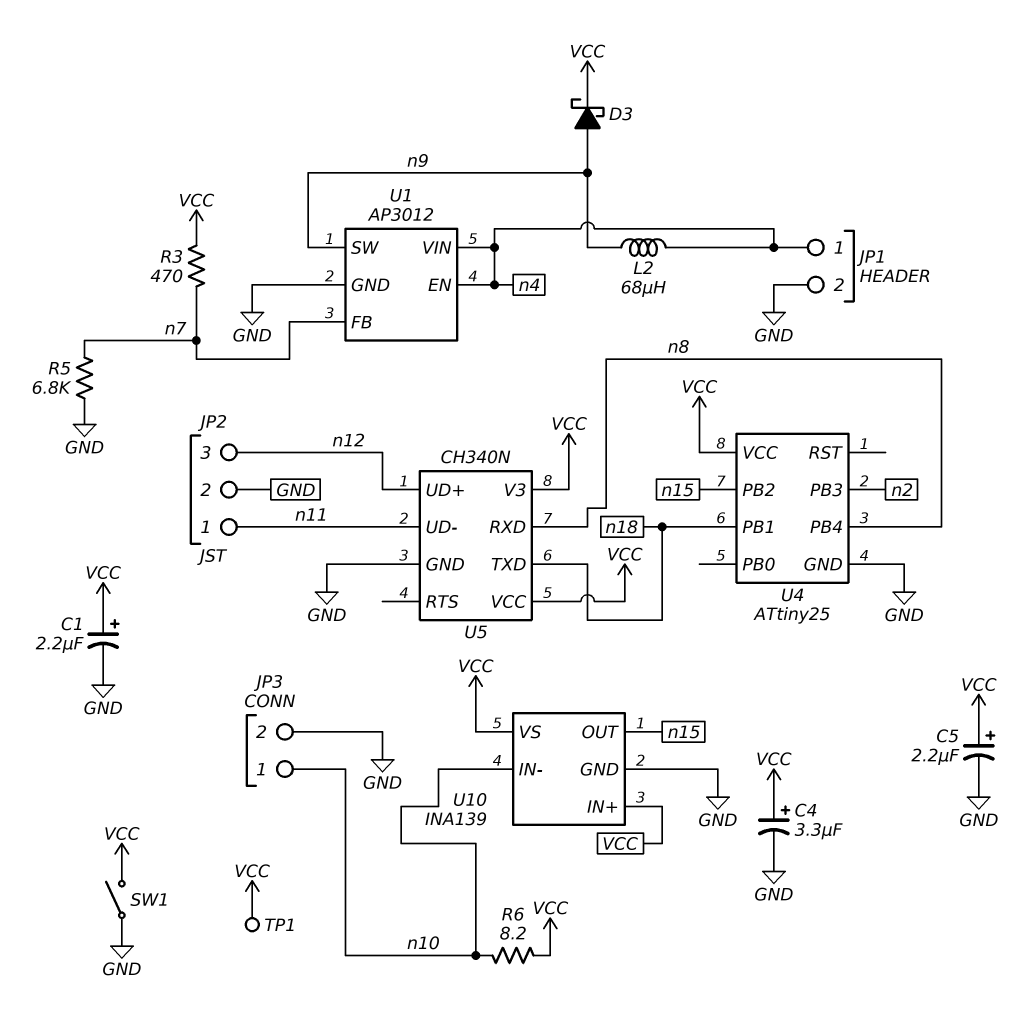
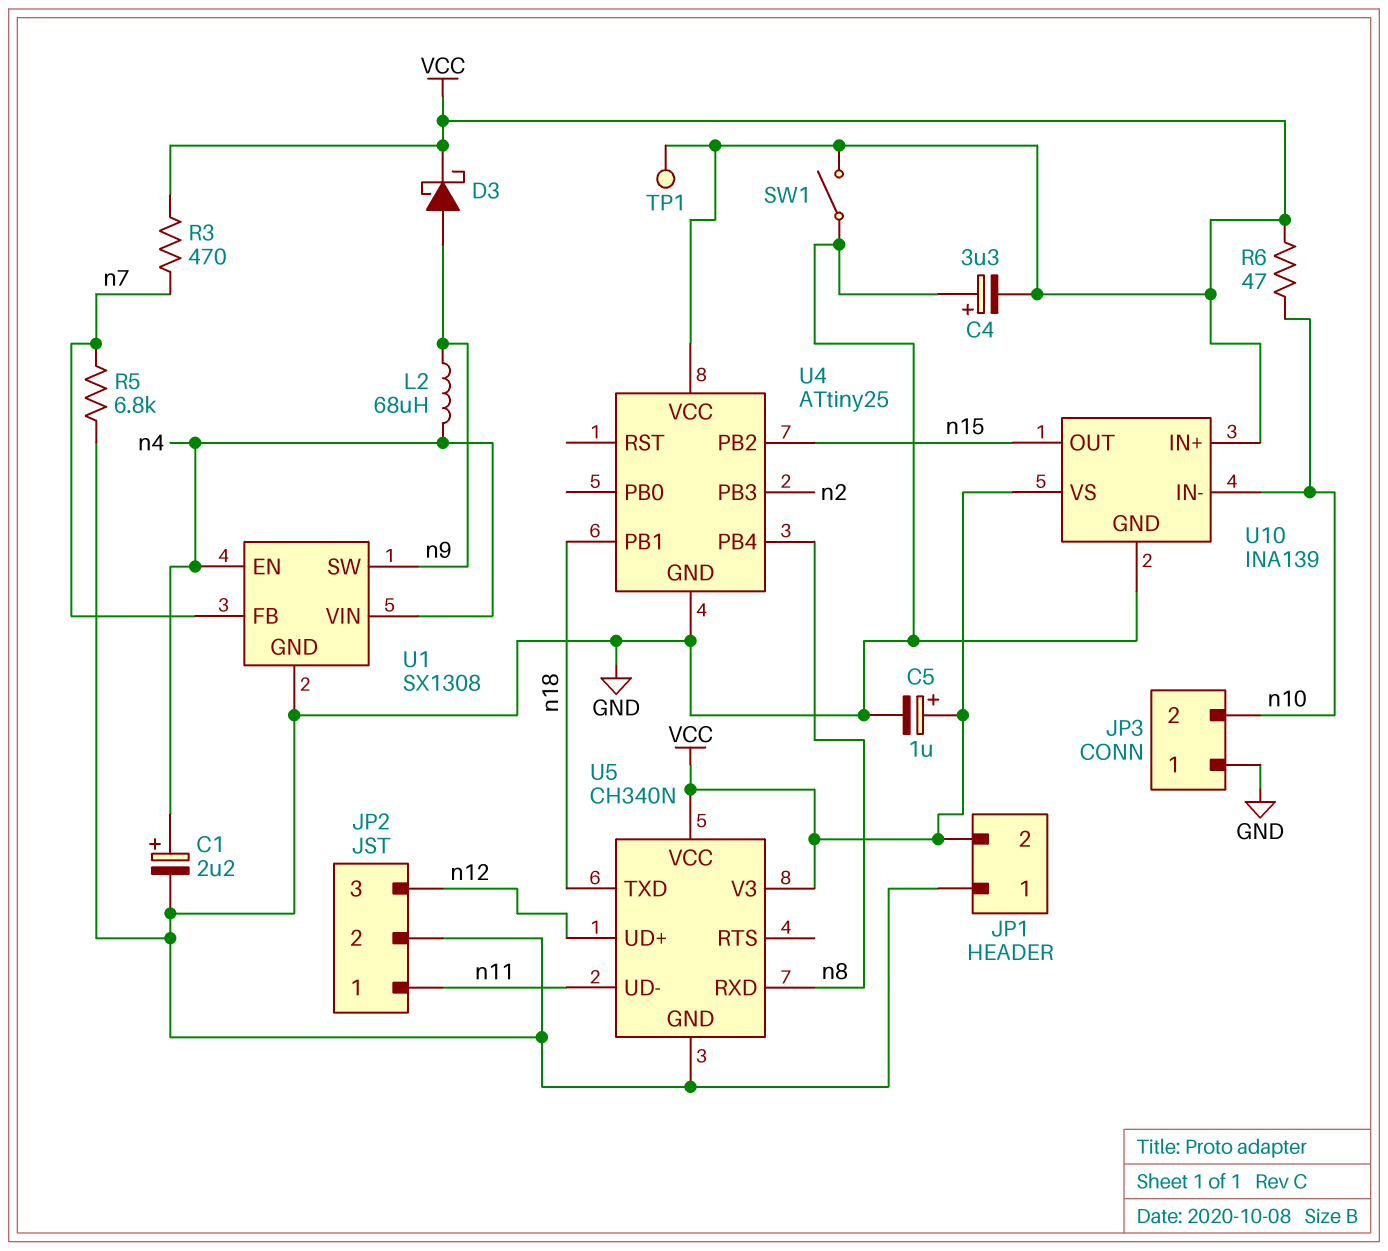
C1: 2.2uF (plus VCC, minus GND) -> 2.2uF (plus n4, minus GND)
C4: 3.3uF (plus VCC, minus GND) -> 3.3uF (plus GND, minus VCC)
C5: 2.2uF (plus VCC, minus GND) -> 1uF (plus VCC, minus GND)
JP1 pin 1: n4 -> GND
JP1 pin 2: GND -> VCC
JP3 pin 1: n10 -> GND
JP3 pin 2: GND -> n10
R6: 8.2 (VCC, n10) -> 47 (VCC, n10)
U1: AP3012 -> SX1308

